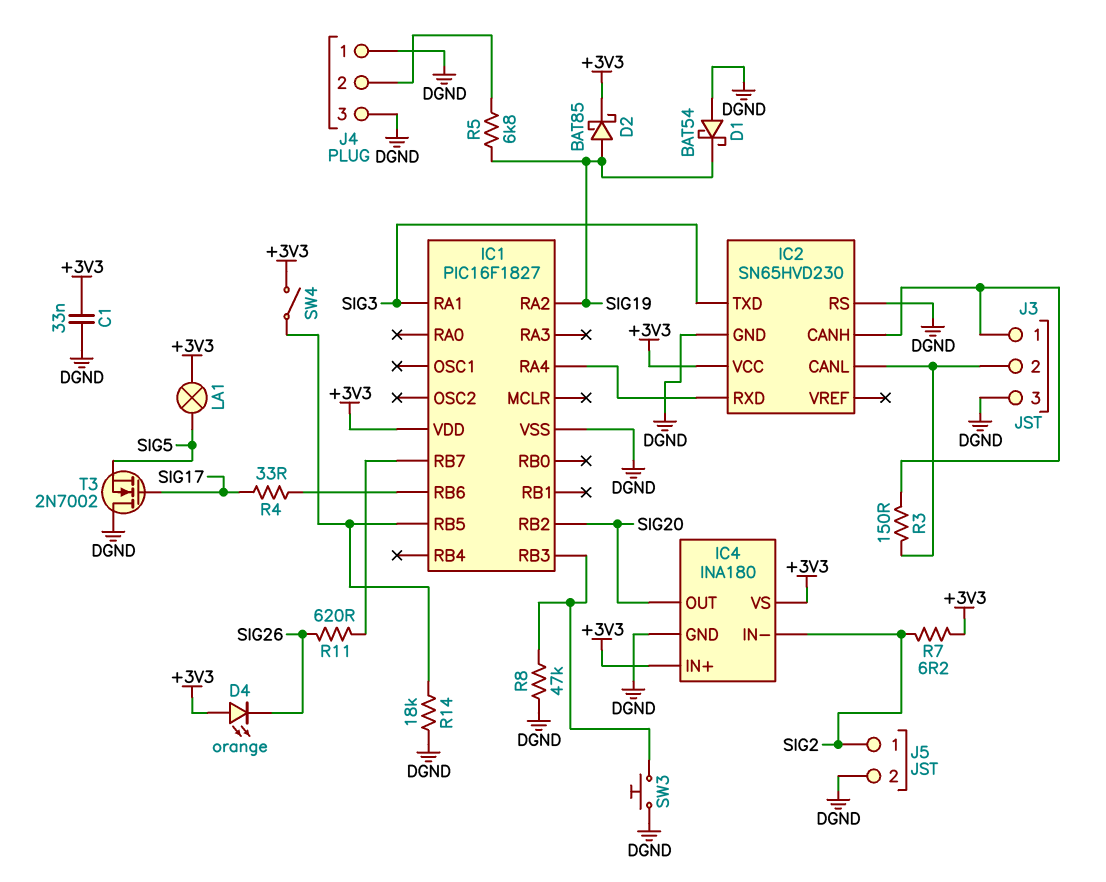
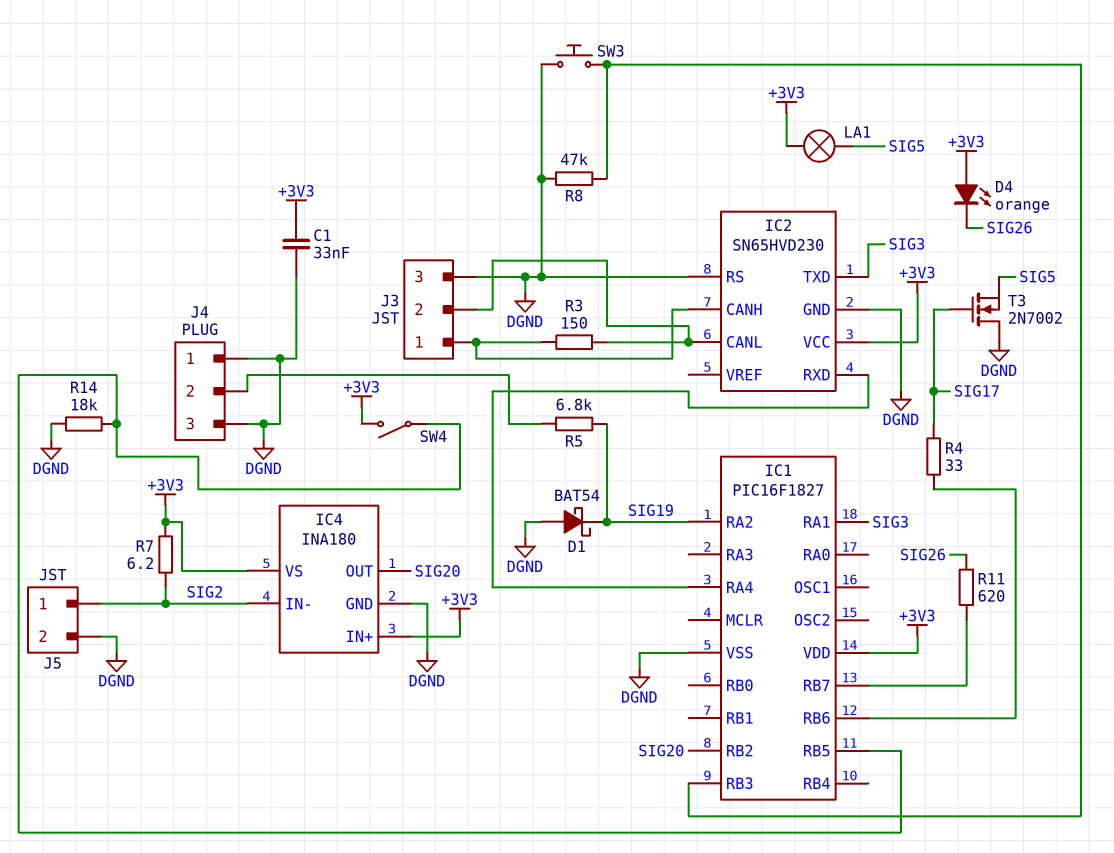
D2: schottky BAT85 (A SIG19, K +3V3) -> none

